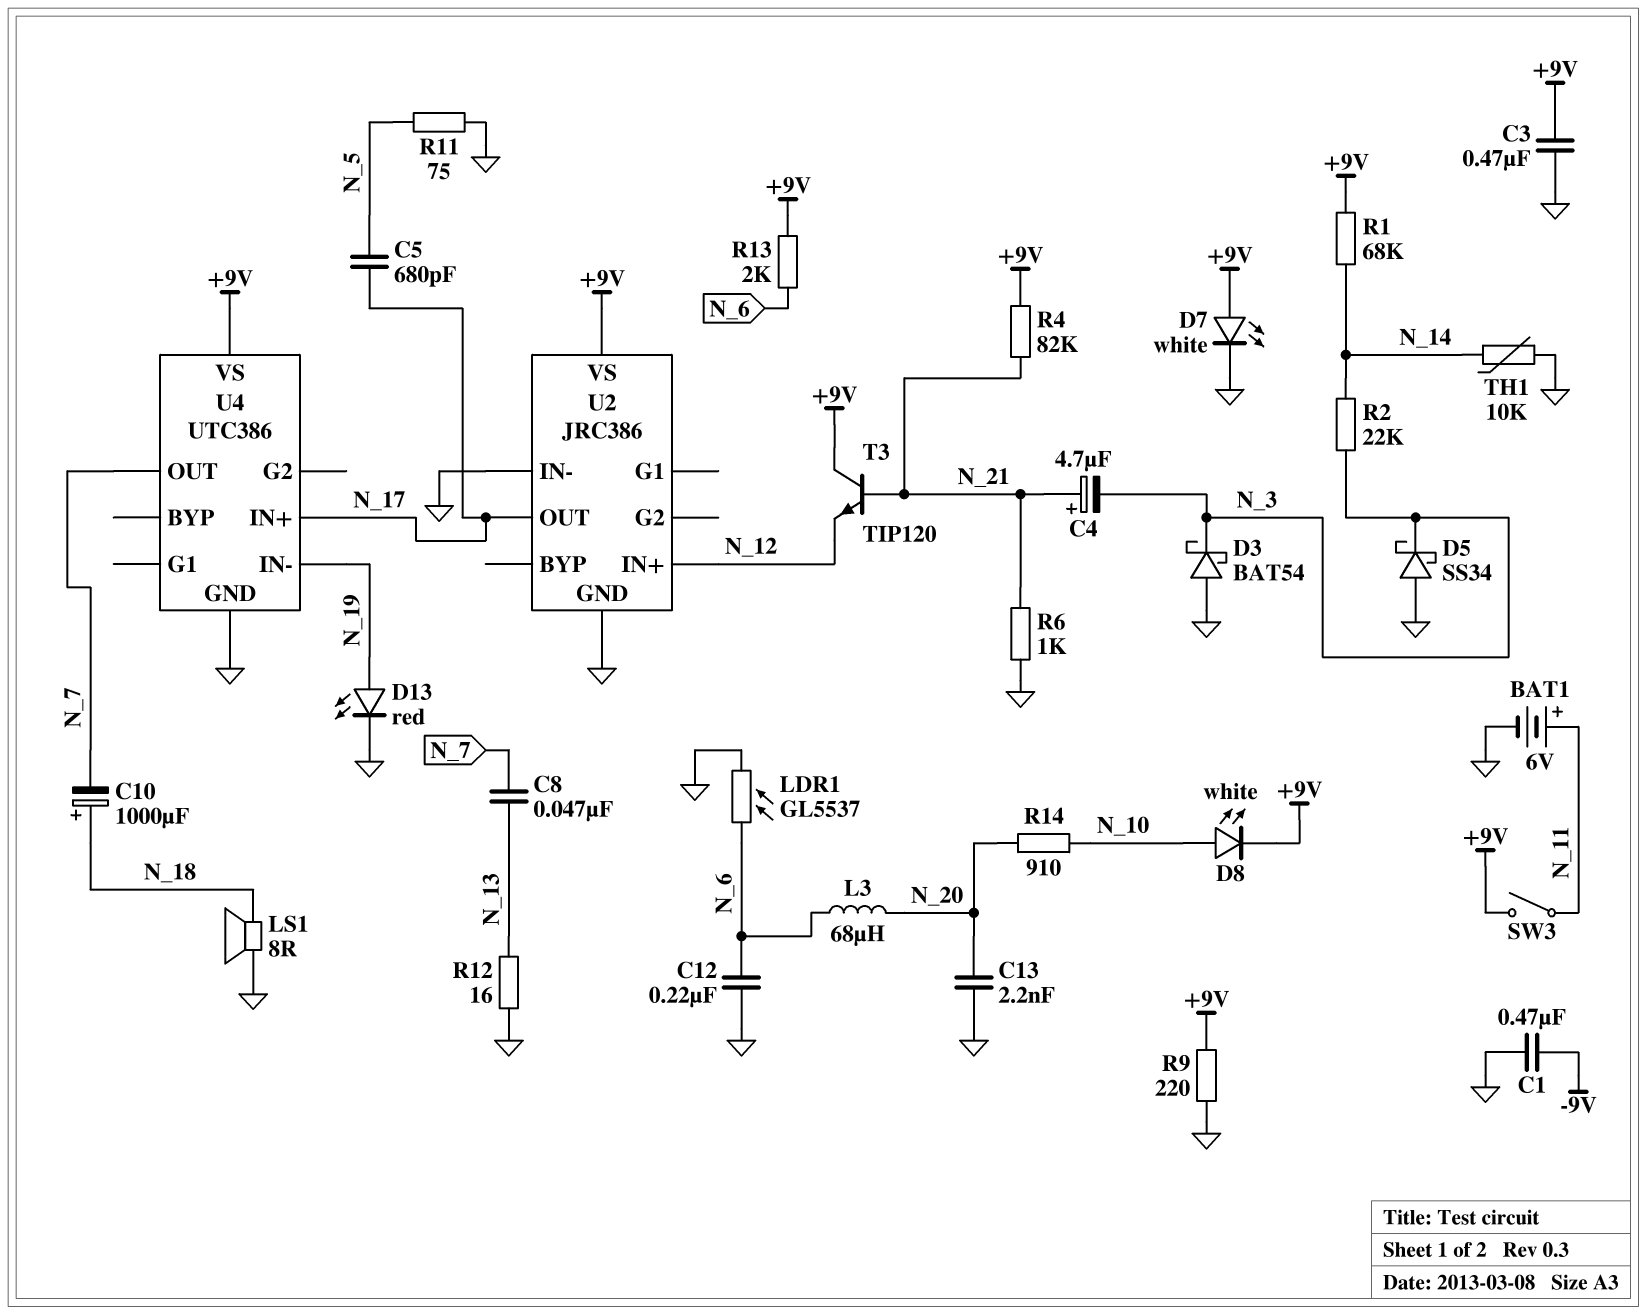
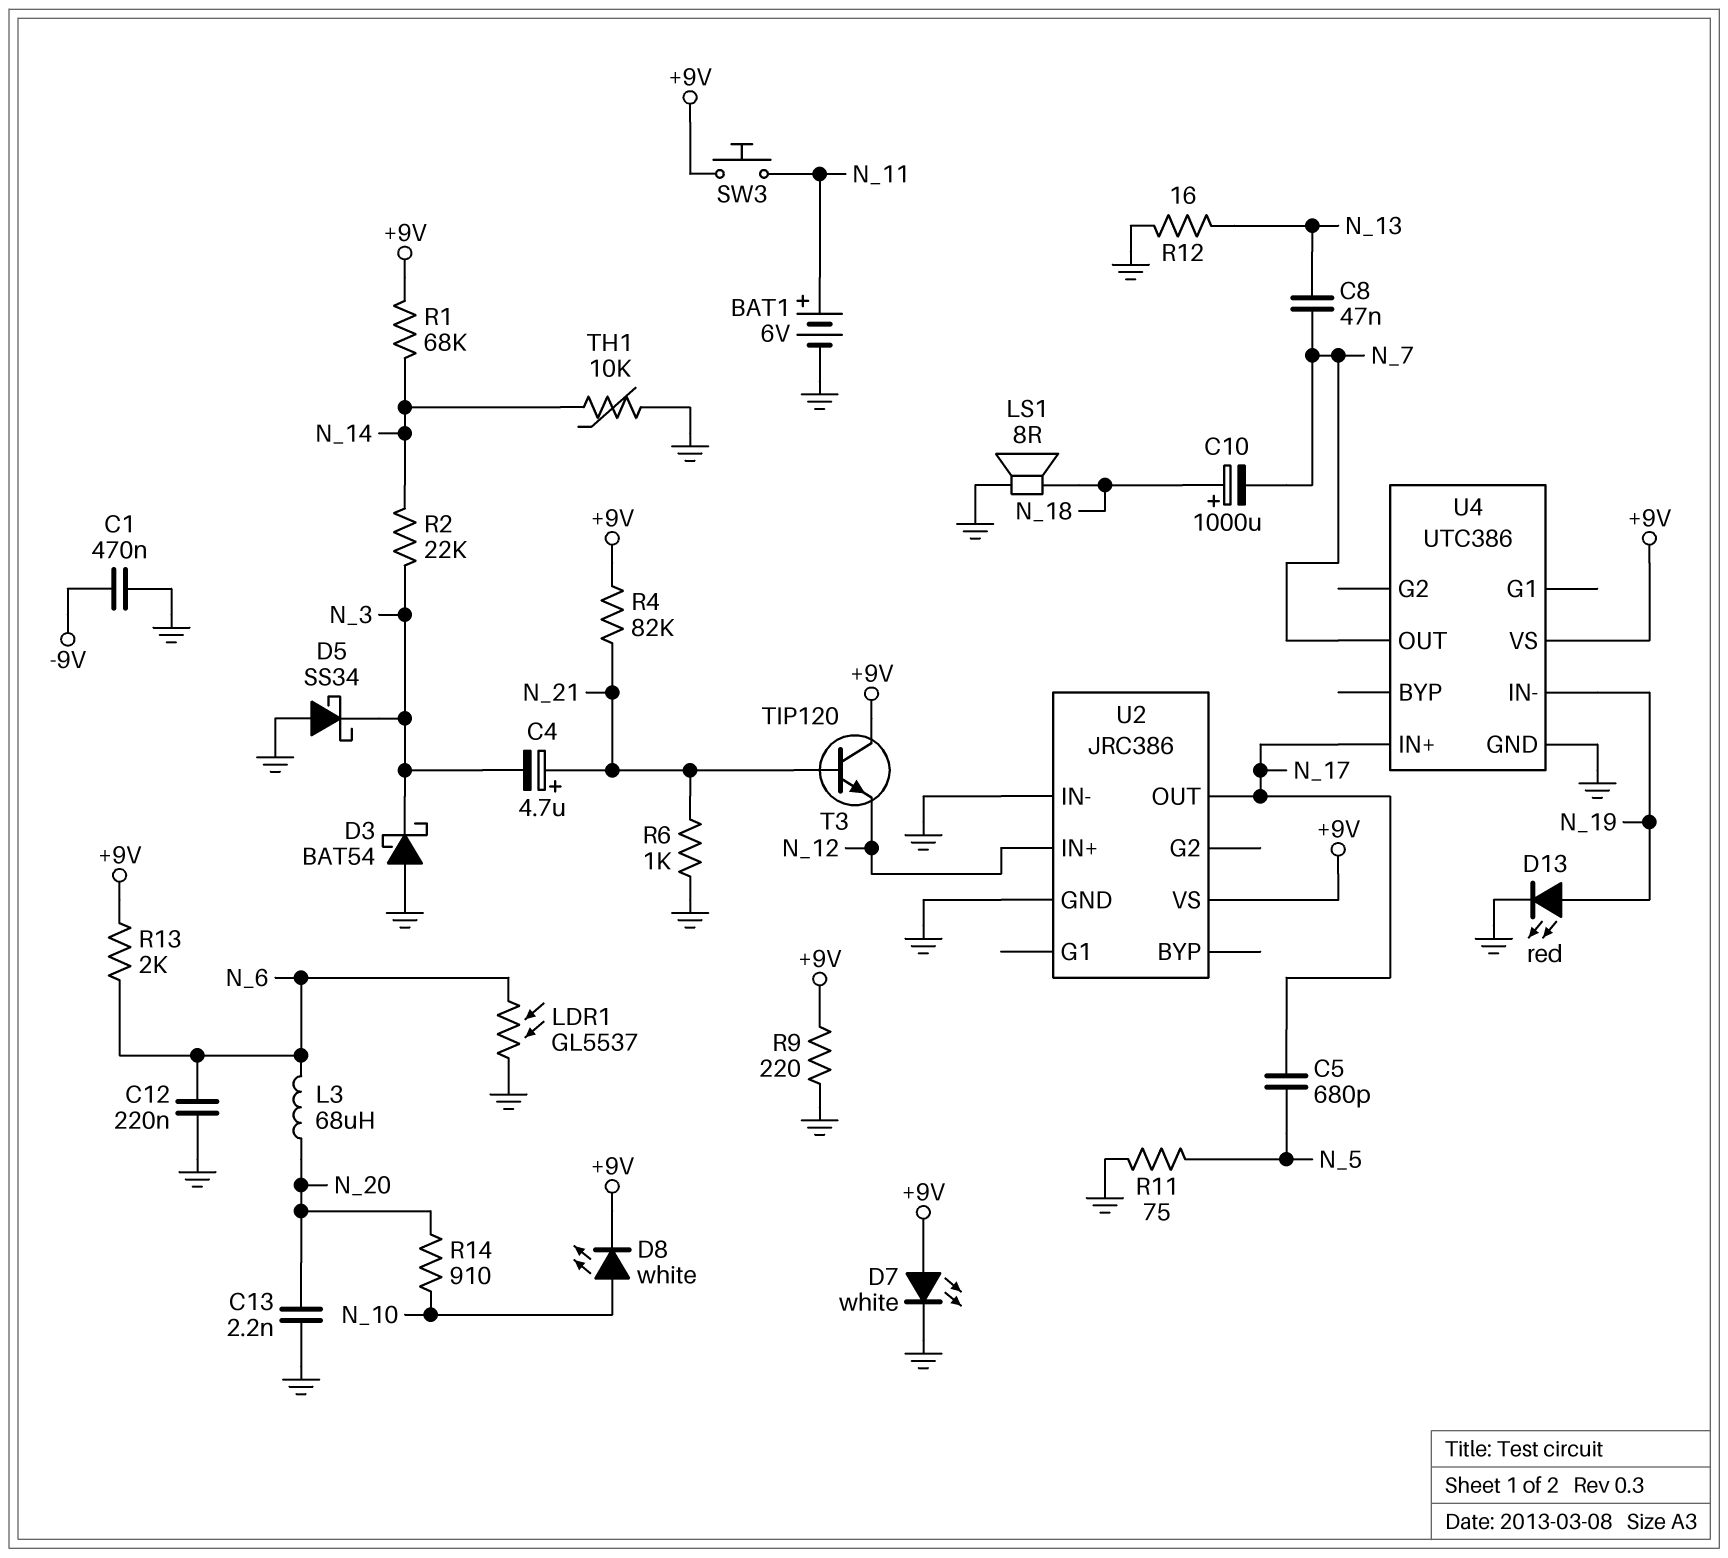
C3: 470nF (+9V, GND) -> none
SW3: switch (+9V, N_11) -> button (+9V, N_11)

